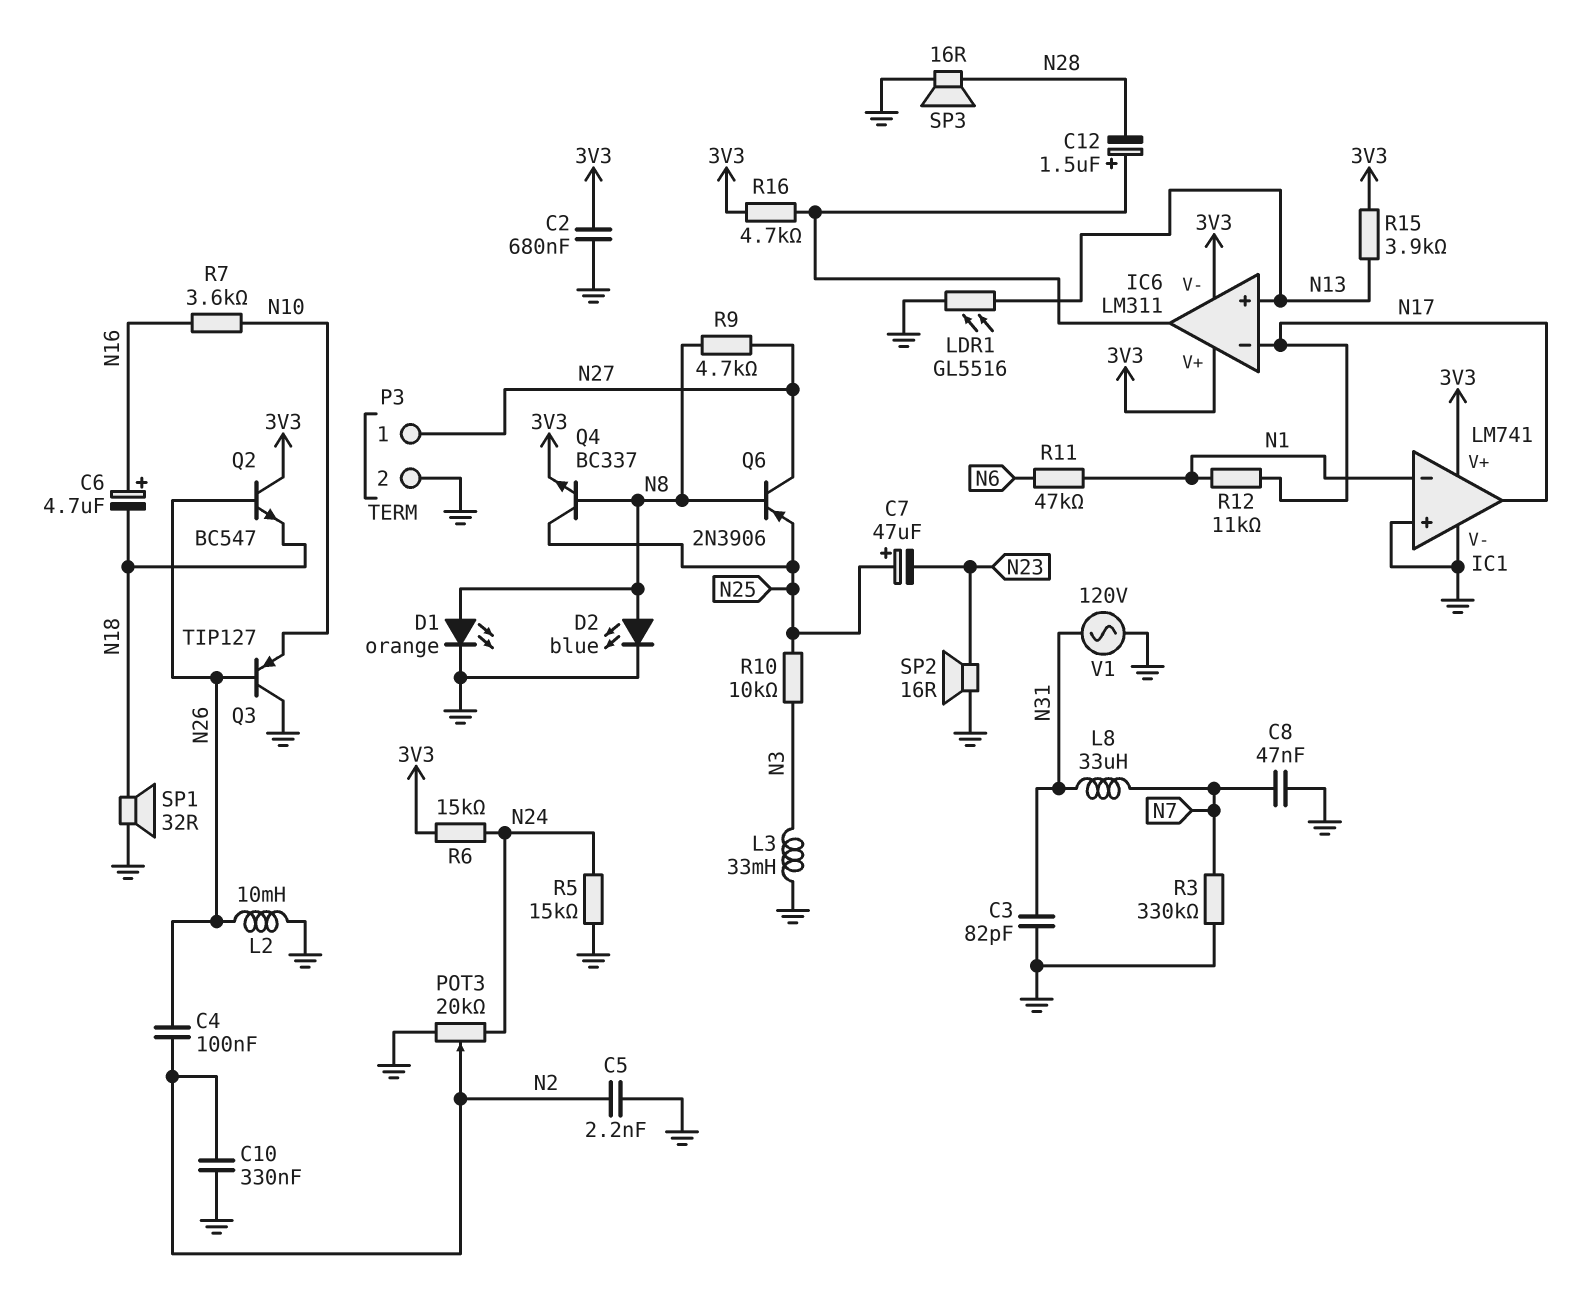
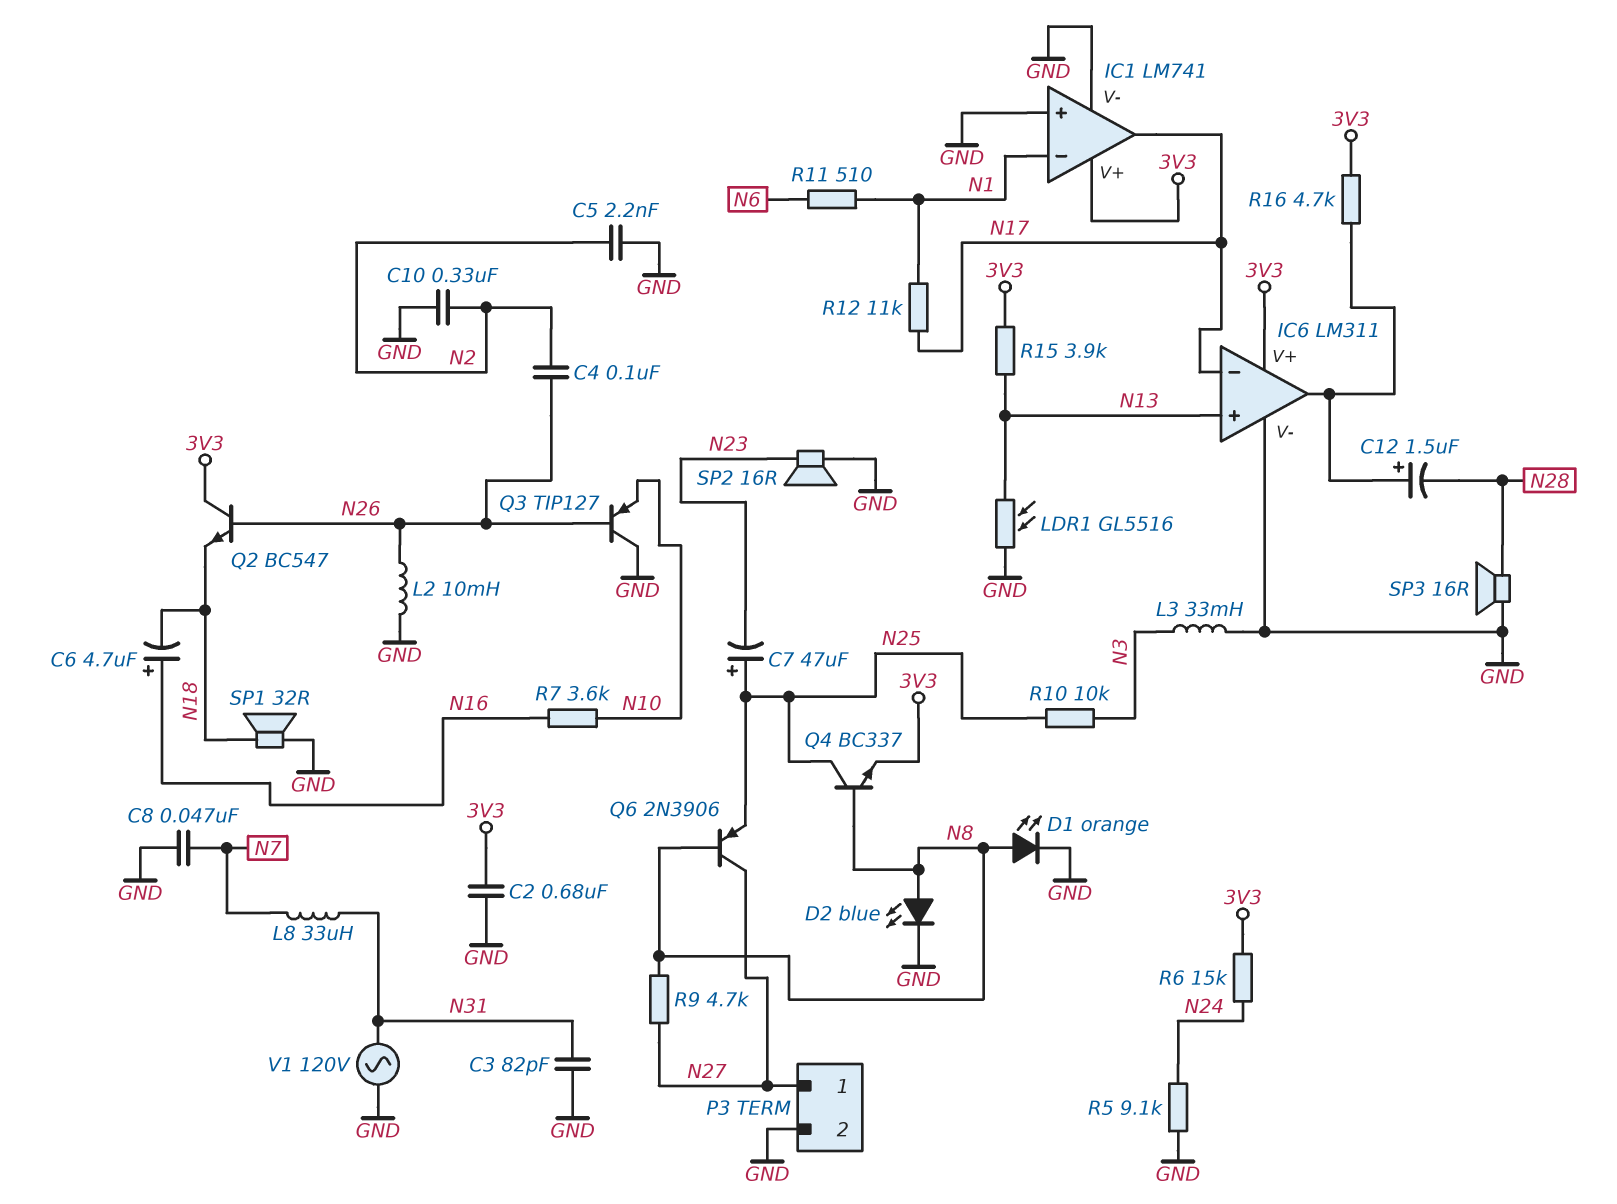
IC6 pin V-: 3V3 -> GND
POT3: 20k (GND, N24, wiper N2) -> none
R3: 330k (GND, N7) -> none
R5: 15k (GND, N24) -> 9.1k (GND, N24)
R11: 47k (N1, N6) -> 510 (N1, N6)

